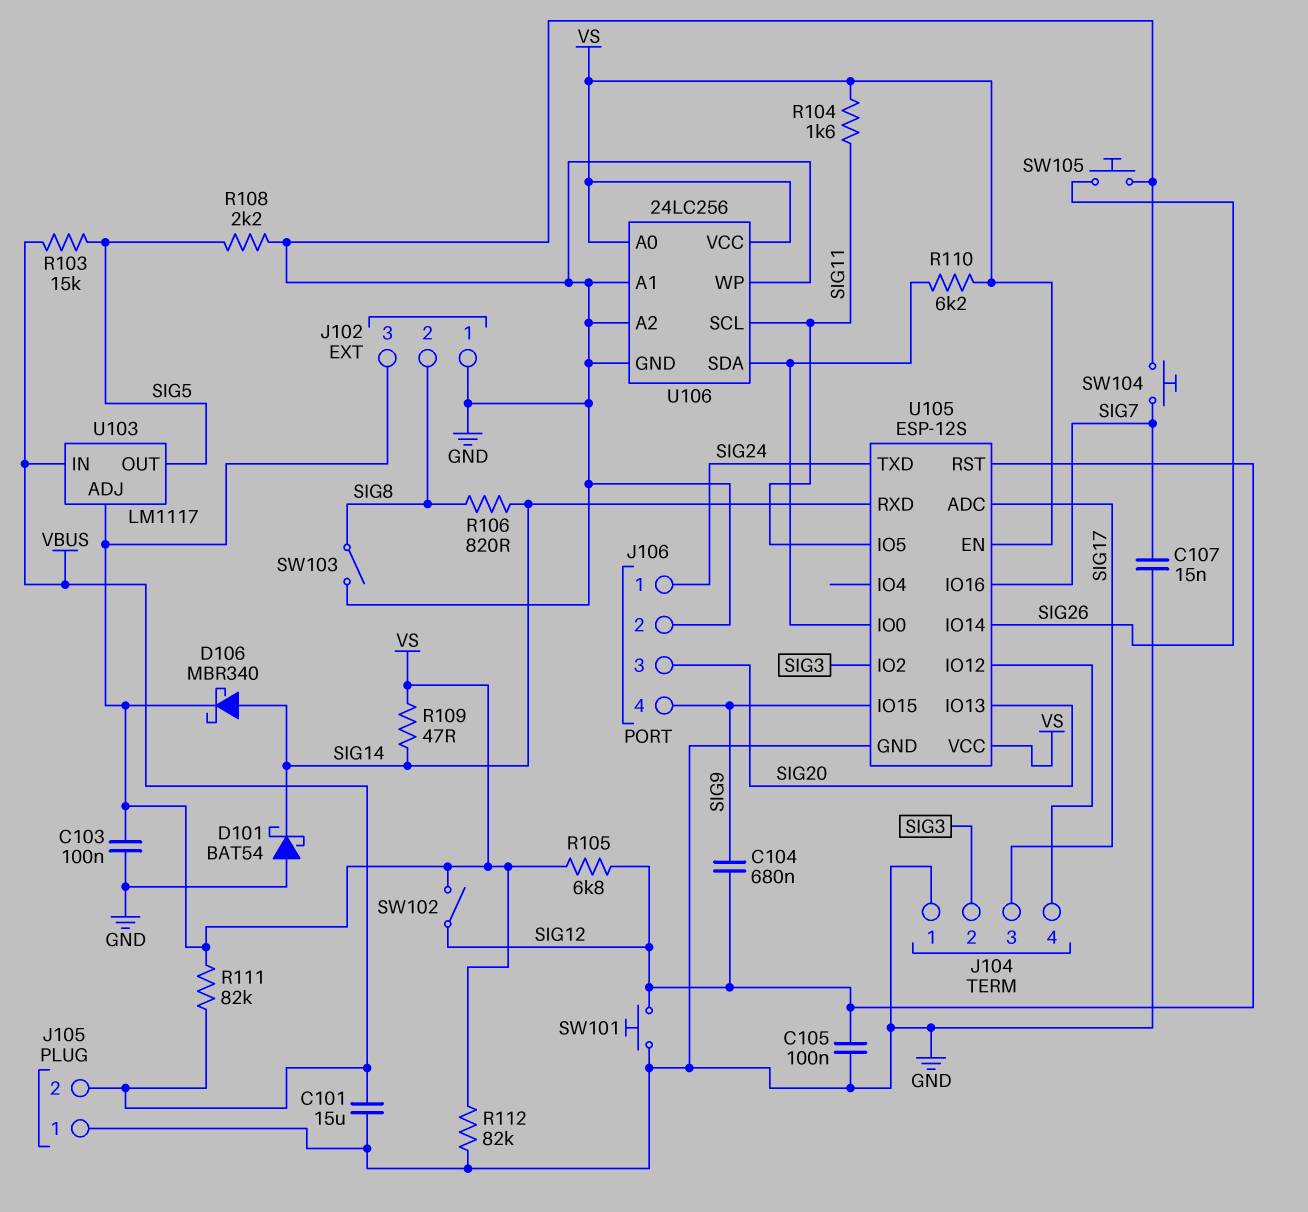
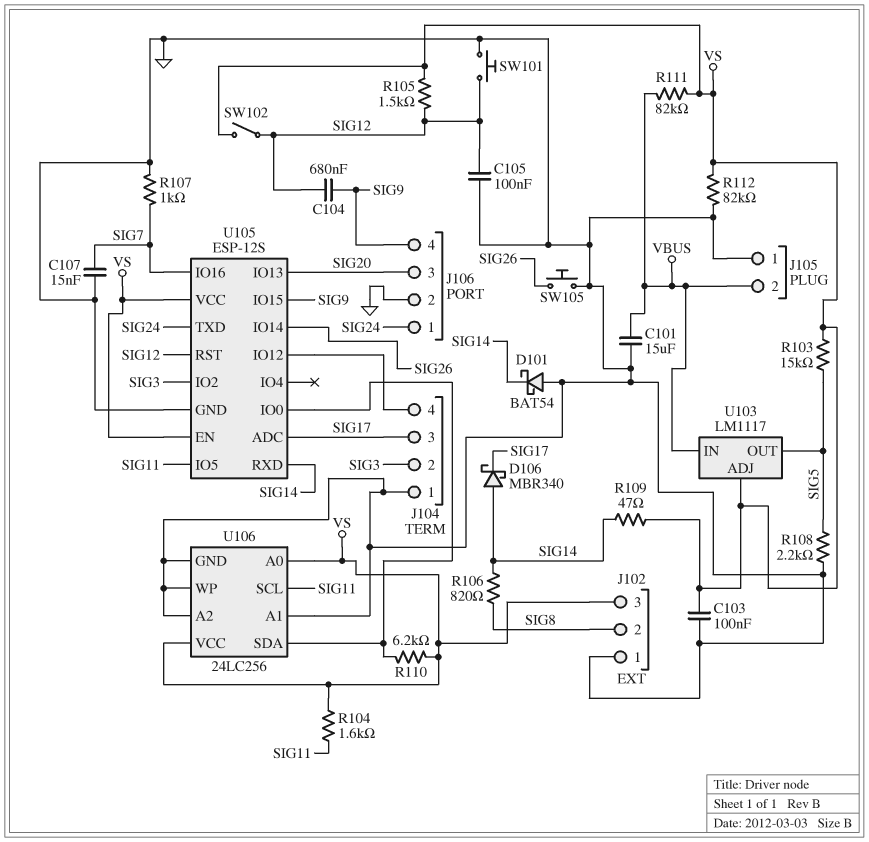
D106: schottky MBR340 (A SIG14, K VS) -> schottky MBR340 (A SIG14, K SIG17)
R103: 15k (SIG5, VBUS) -> 15k (SIG5, VS)
R105: 6.8k (SIG12, VS) -> 1.5k (SIG12, VS)
R107: none -> 1k (GND, SIG7)
SW103: switch (GND, SIG8) -> none
SW104: button (GND, SIG7) -> none

